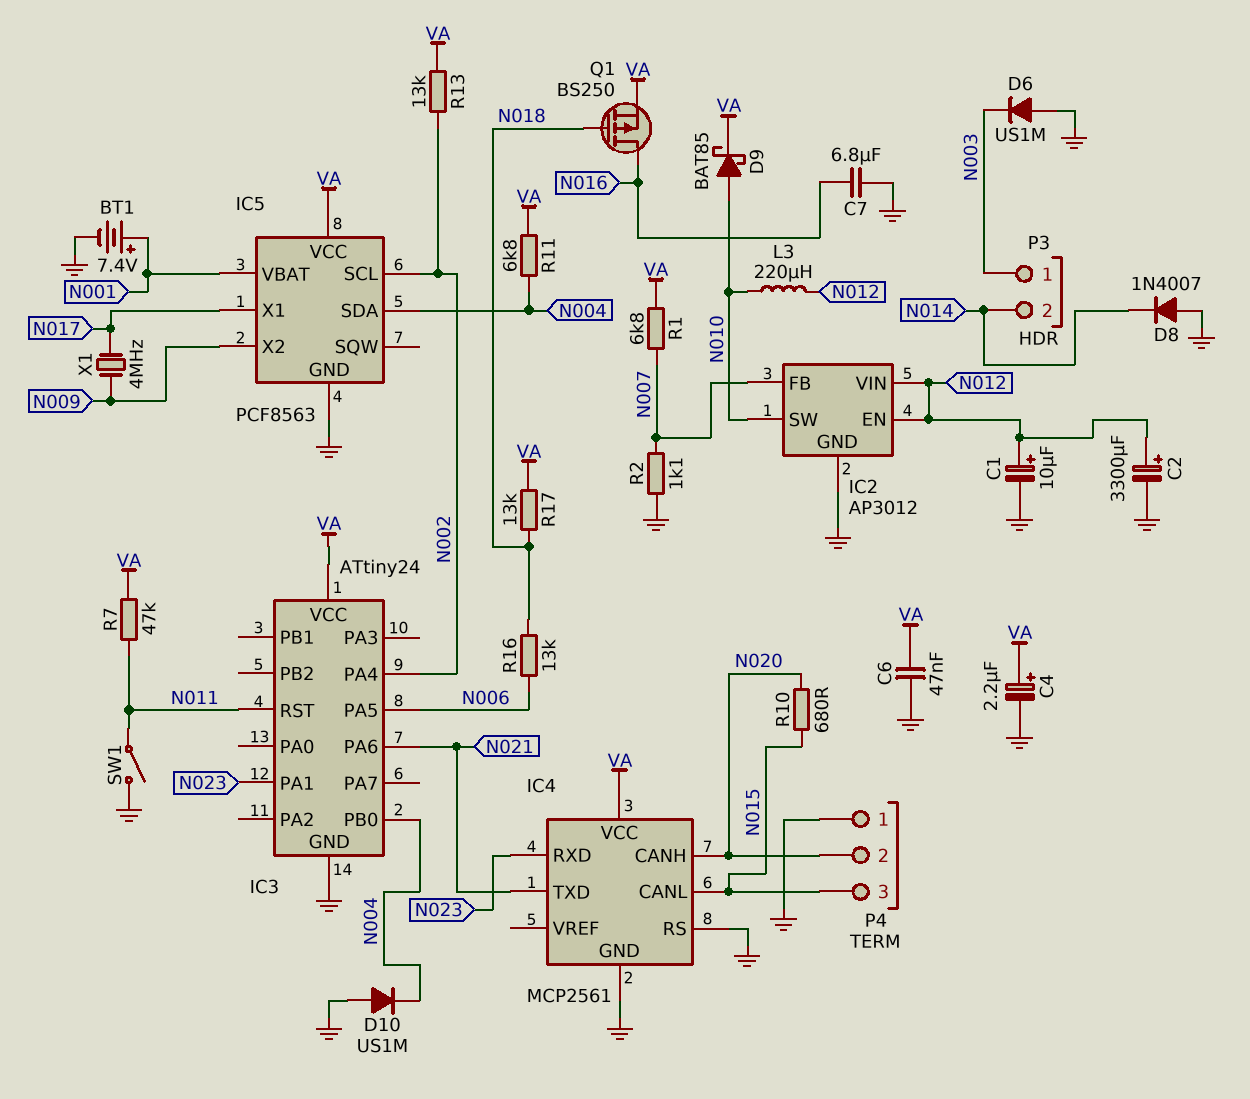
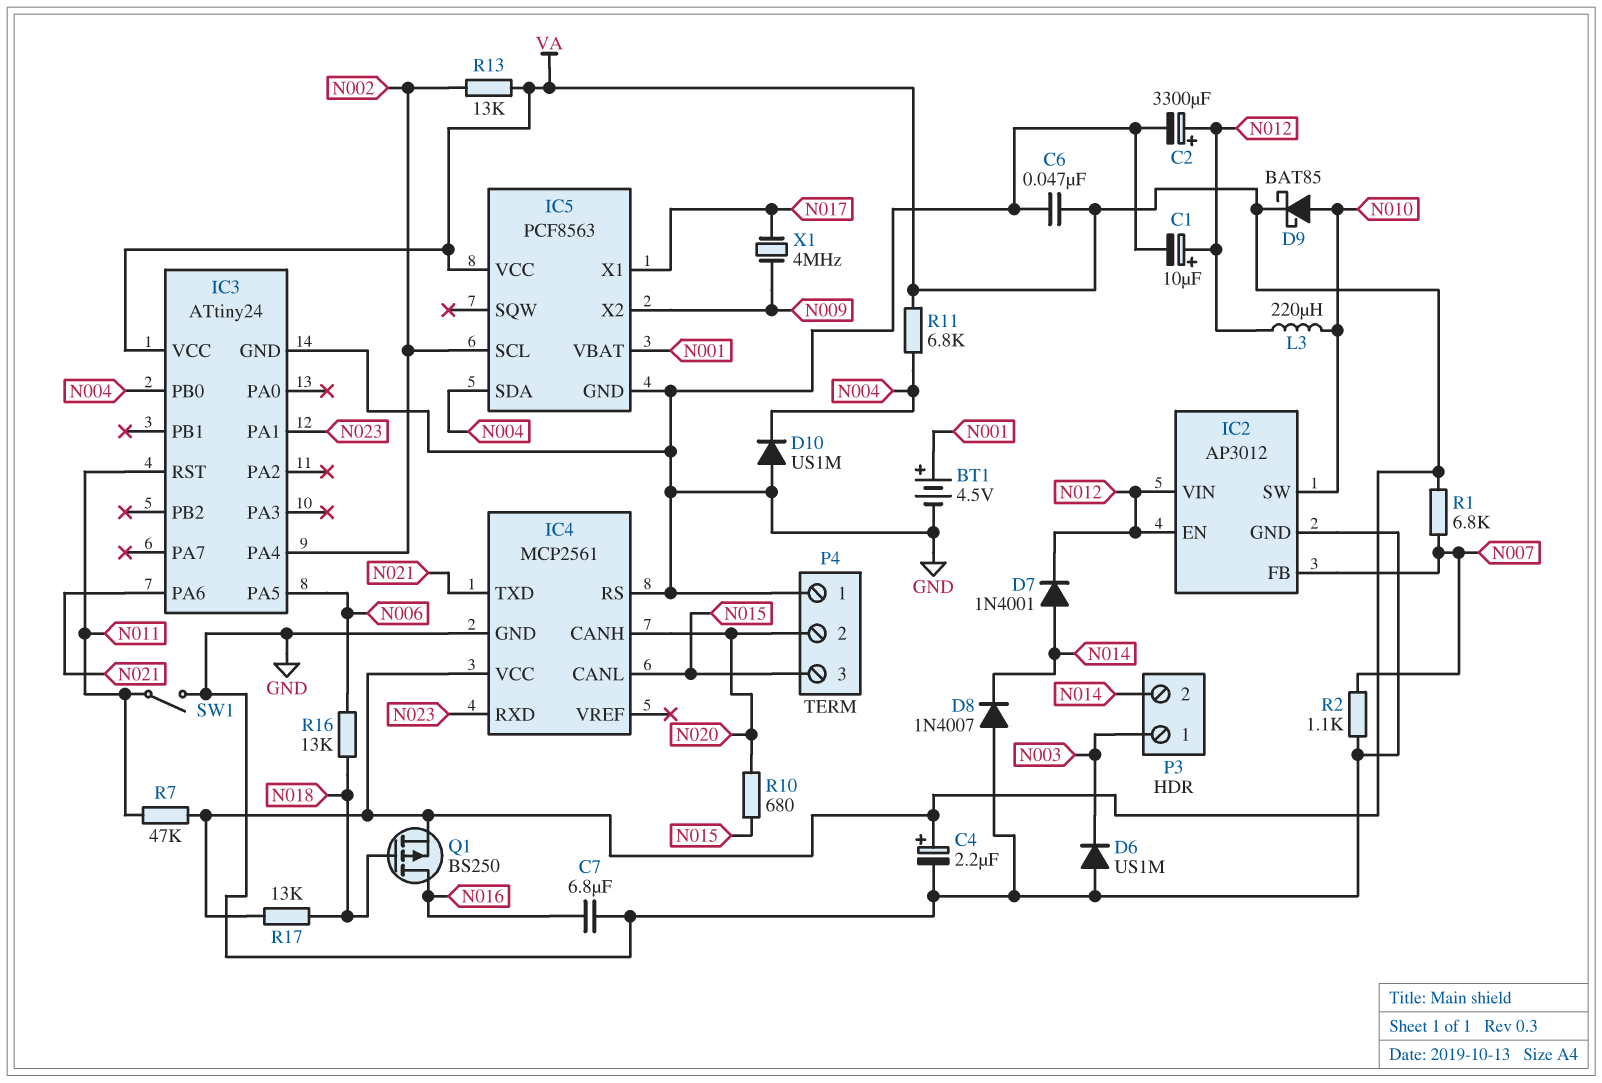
BT1: 7.4V (plus N001, minus GND) -> 4.5V (plus N001, minus GND)
D7: none -> diode 1N4001 (A N014, K N012)

